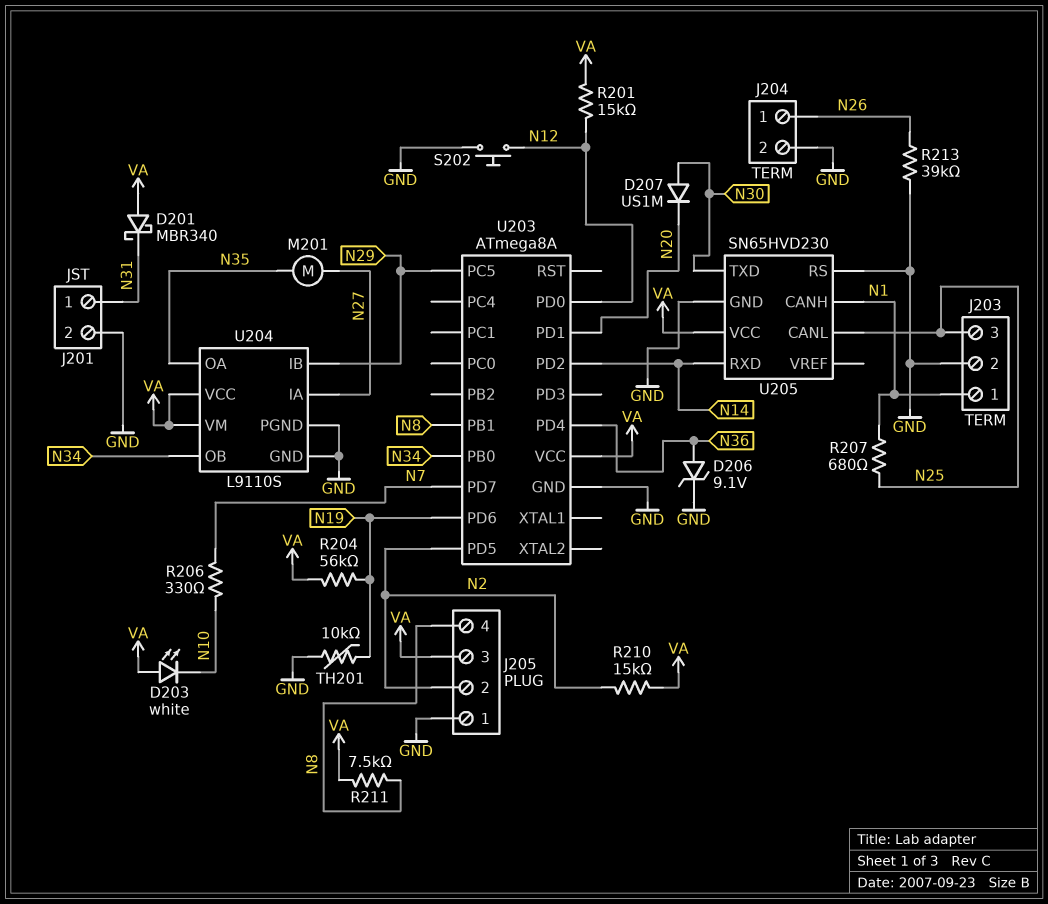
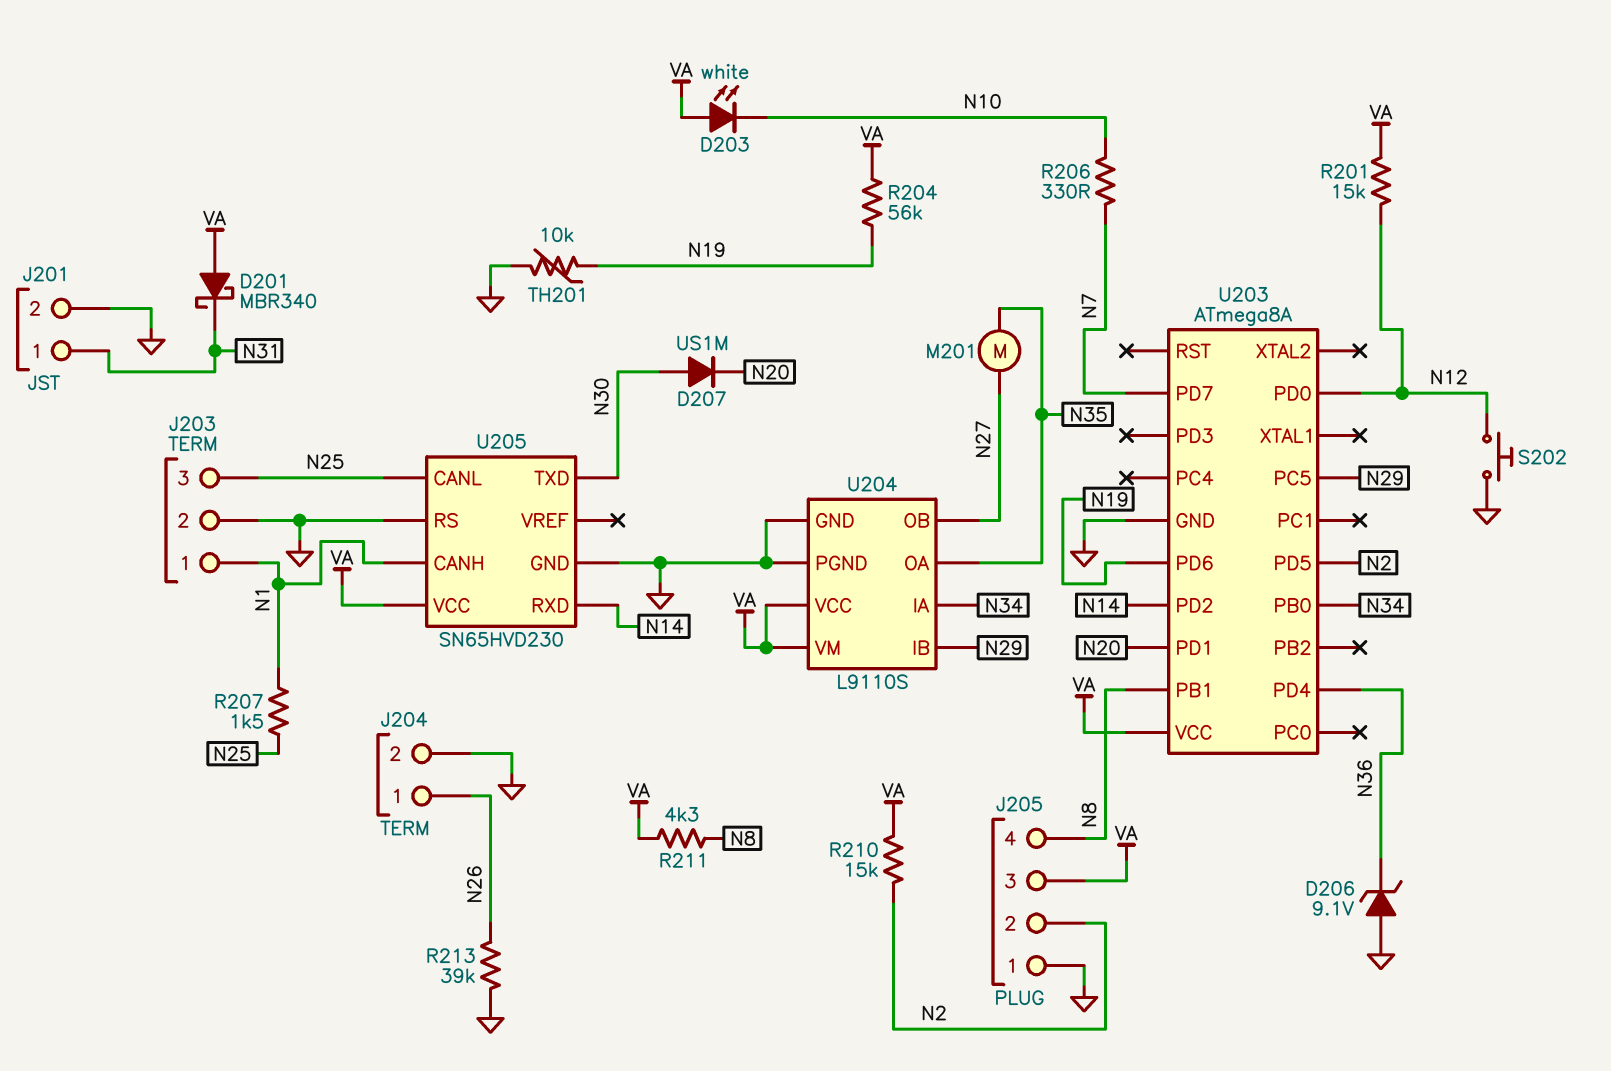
D206: zener 9.1V (A N36, K GND) -> zener 9.1V (A GND, K N36)
R207: 680 (N1, N25) -> 1.5k (N1, N25)
R211: 7.5k (N8, VA) -> 4.3k (N8, VA)
U204 pin IA: N27 -> N34
U204 pin OB: N34 -> N27

